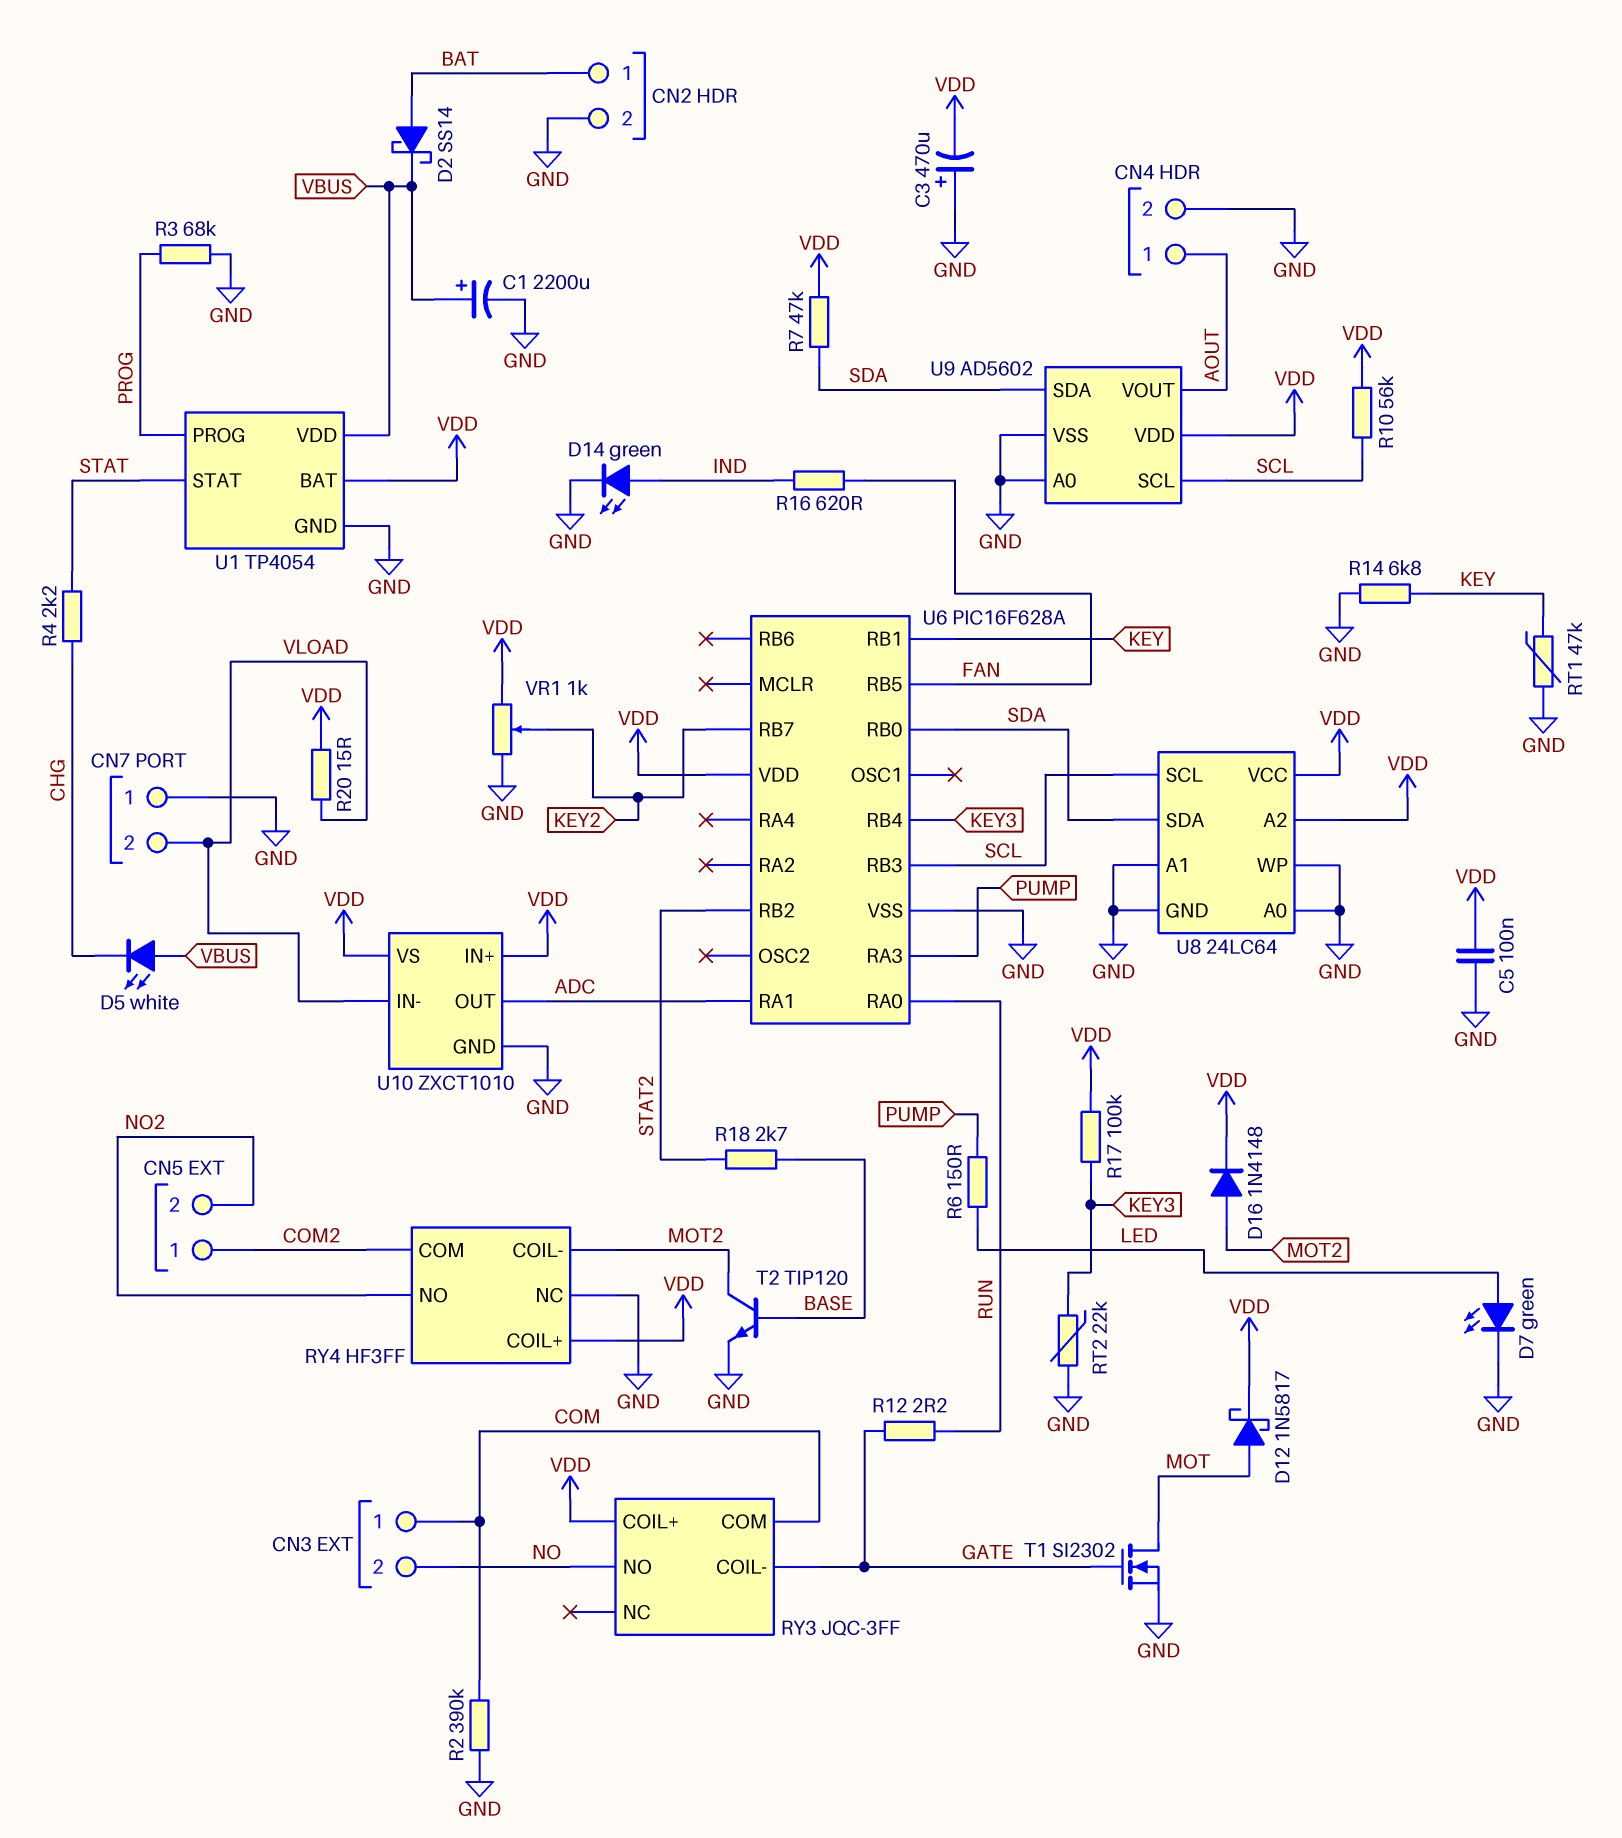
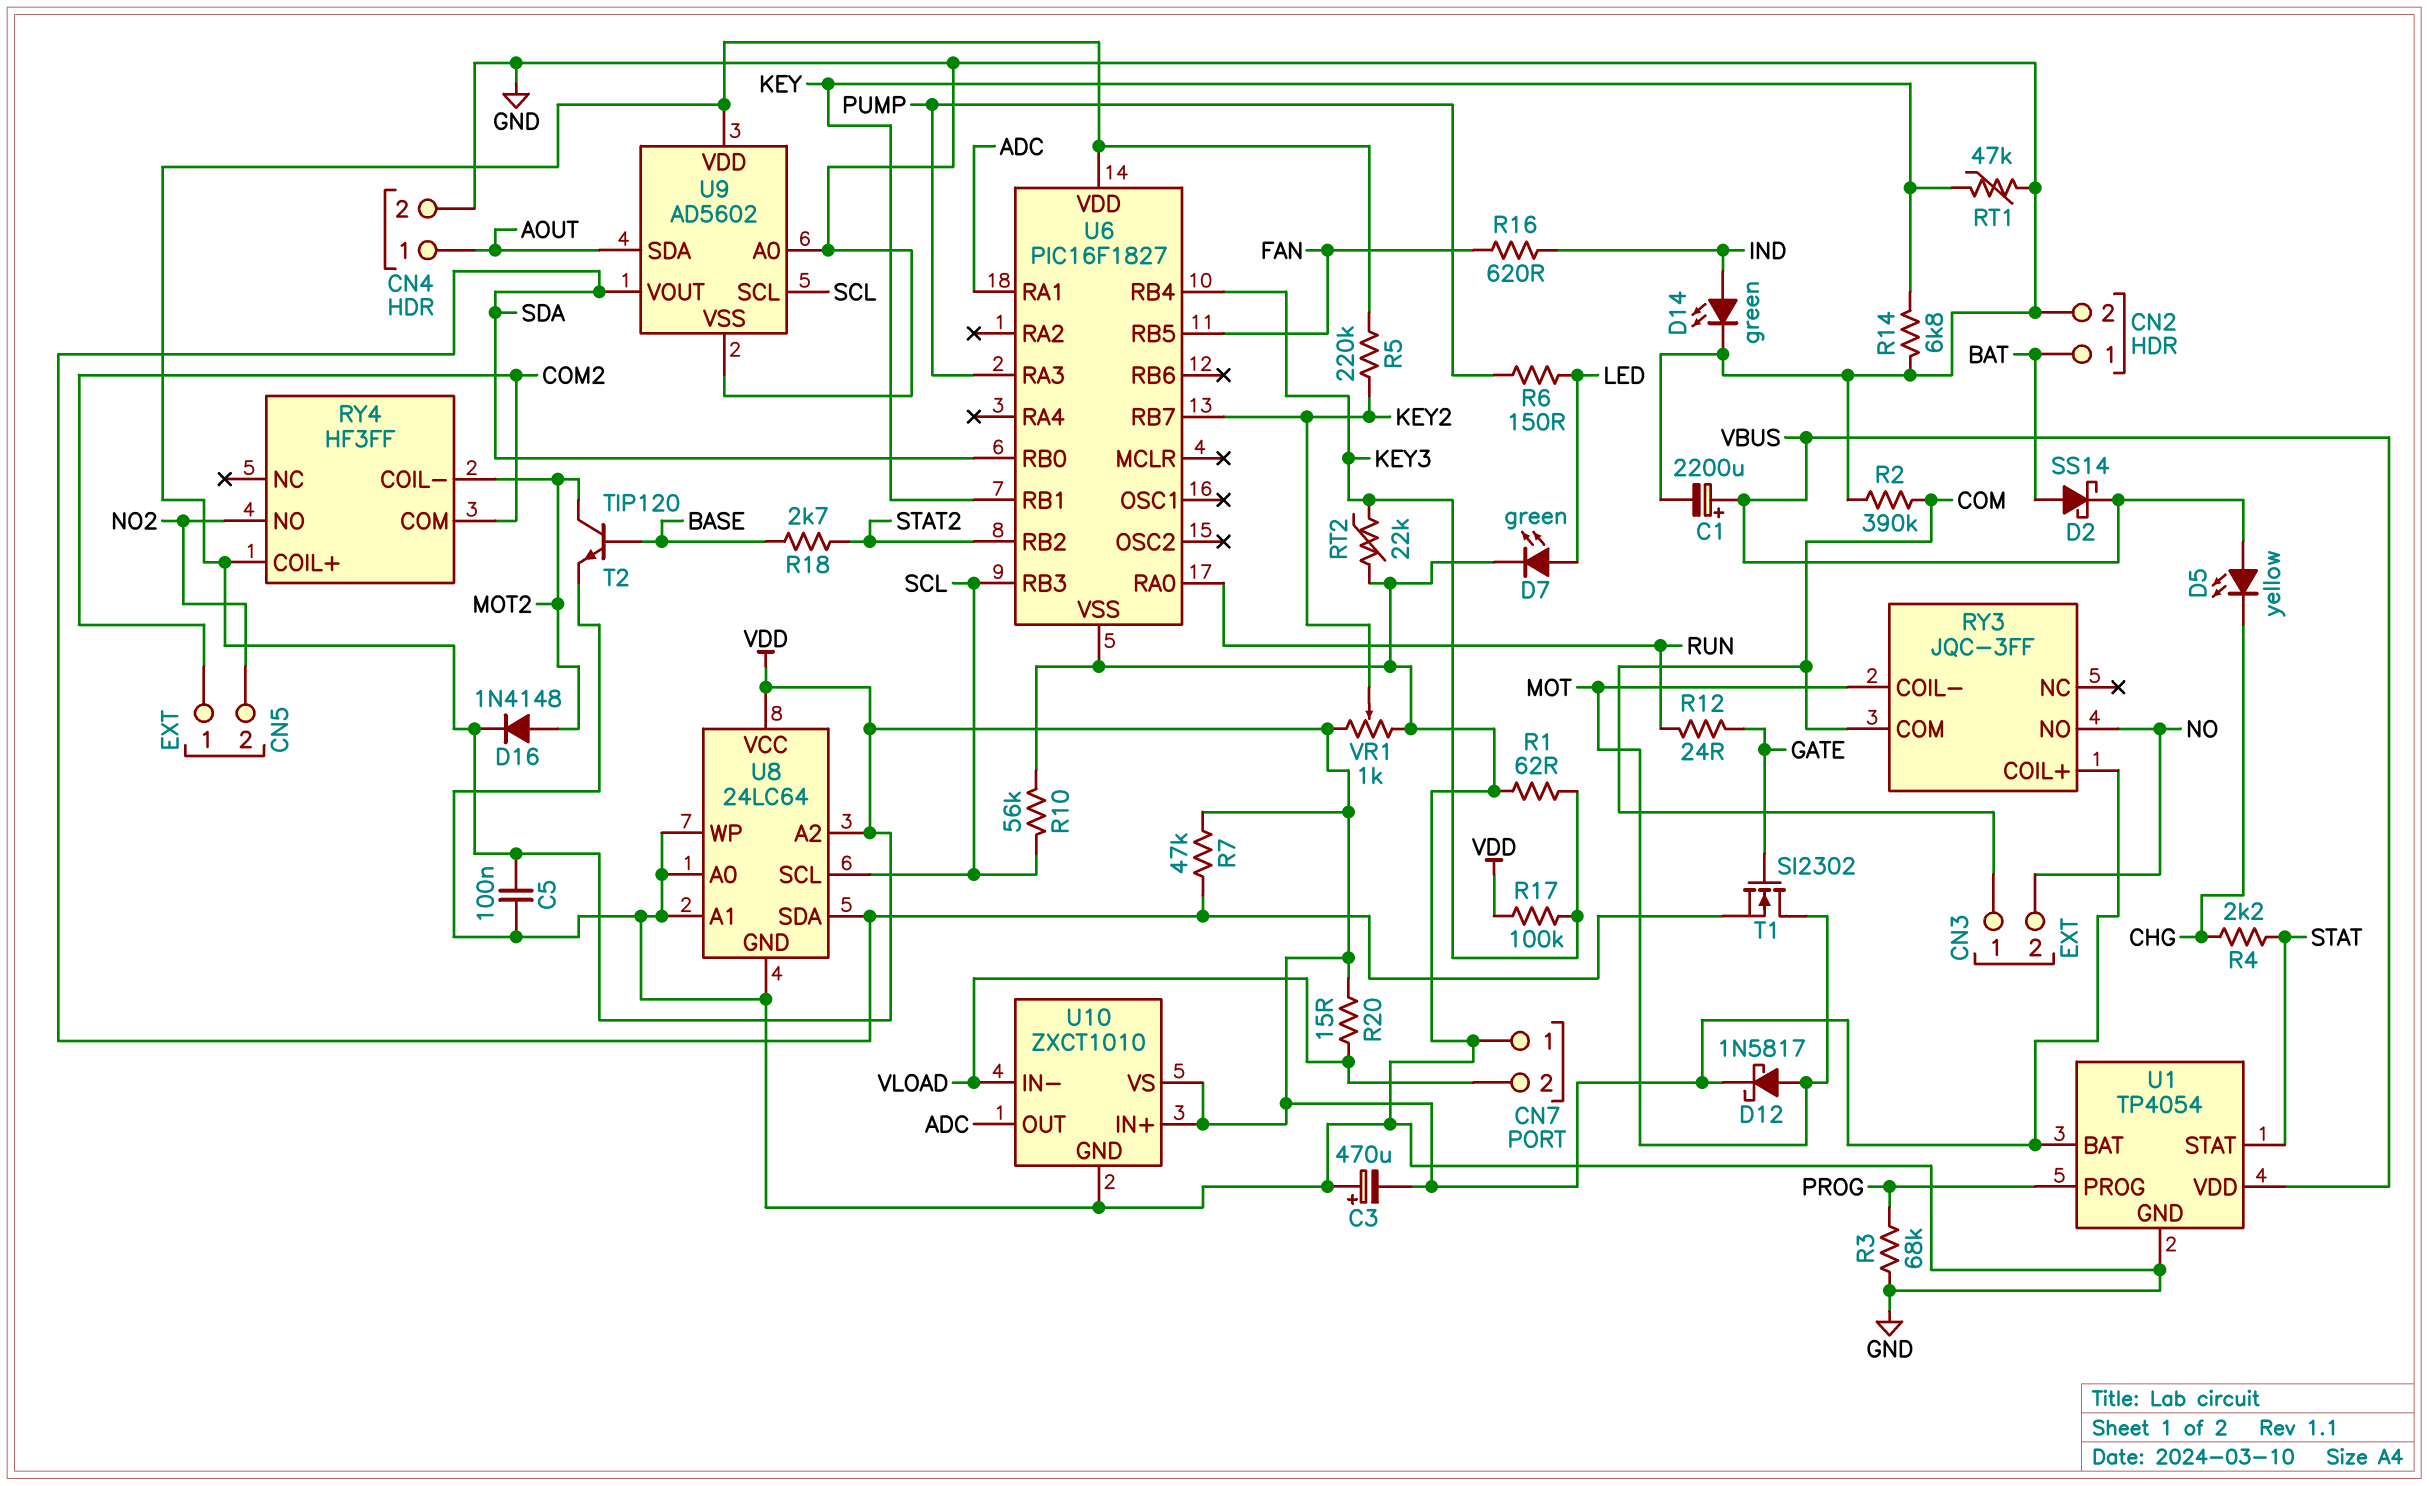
D5: LED white (A VBUS, K CHG) -> LED yellow (A VBUS, K CHG)
R1: none -> 62 (GND, KEY3)
R5: none -> 220k (KEY2, VDD)
R10: 56k (SCL, VDD) -> 56k (GND, SCL)
R12: 2.2 (GATE, RUN) -> 24 (GATE, RUN)
RY3 pin COIL-: GATE -> MOT
RY4 pin NC: GND -> none
T1: NMOS SI2302 (G GATE, D MOT, S GND) -> NMOS SI2302 (G GATE, D MOT, S SDA)
U6: PIC16F628A -> PIC16F1827
U9 pin SDA: SDA -> AOUT
U9 pin VOUT: AOUT -> SDA

